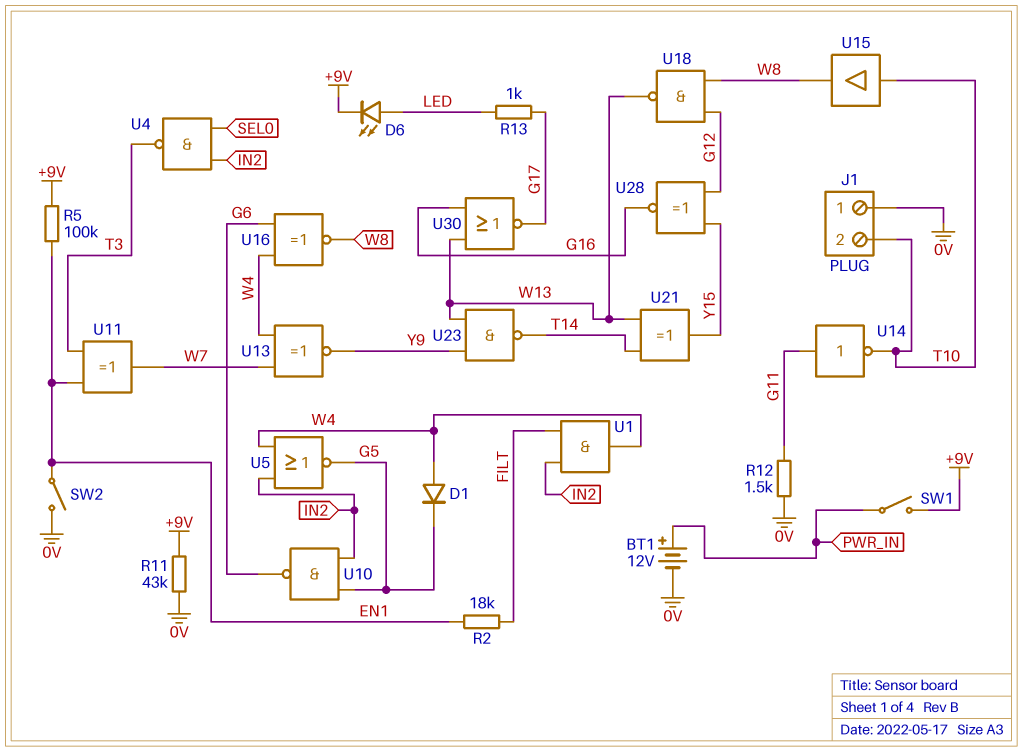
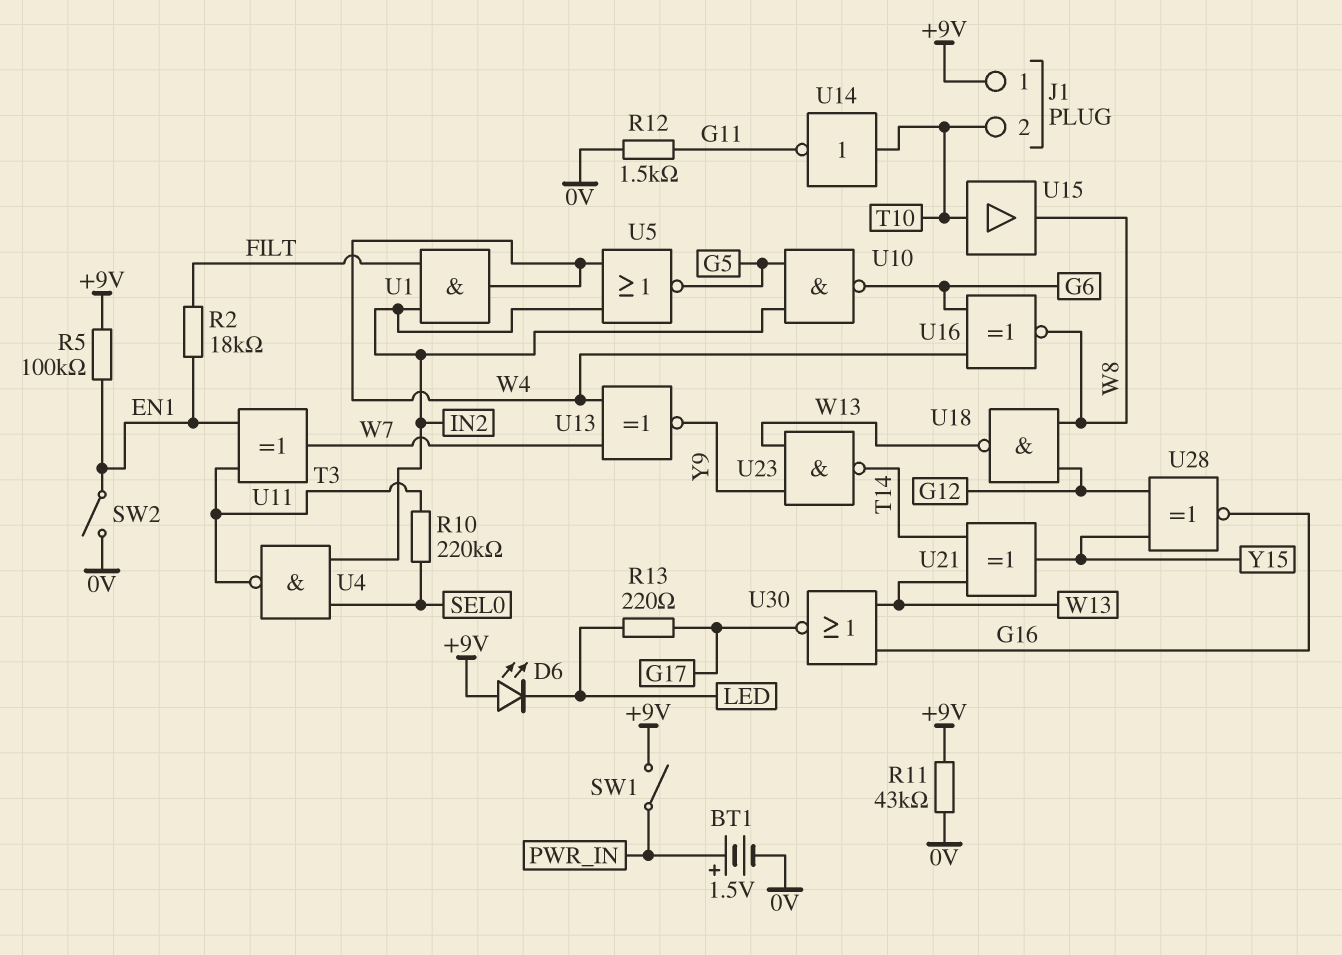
BT1: 12V (plus PWR_IN, minus 0V) -> 1.5V (plus PWR_IN, minus 0V)
D1: diode (A W4, K G5) -> none
D6: LED (A LED, K +9V) -> LED (A +9V, K LED)
J1 pin 1: 0V -> +9V
R10: none -> 220k (SEL0, T3)
R13: 1k (G17, LED) -> 220 (G17, LED)
U14: NOT (in G11, out T10) -> NOT (in T10, out G11)

